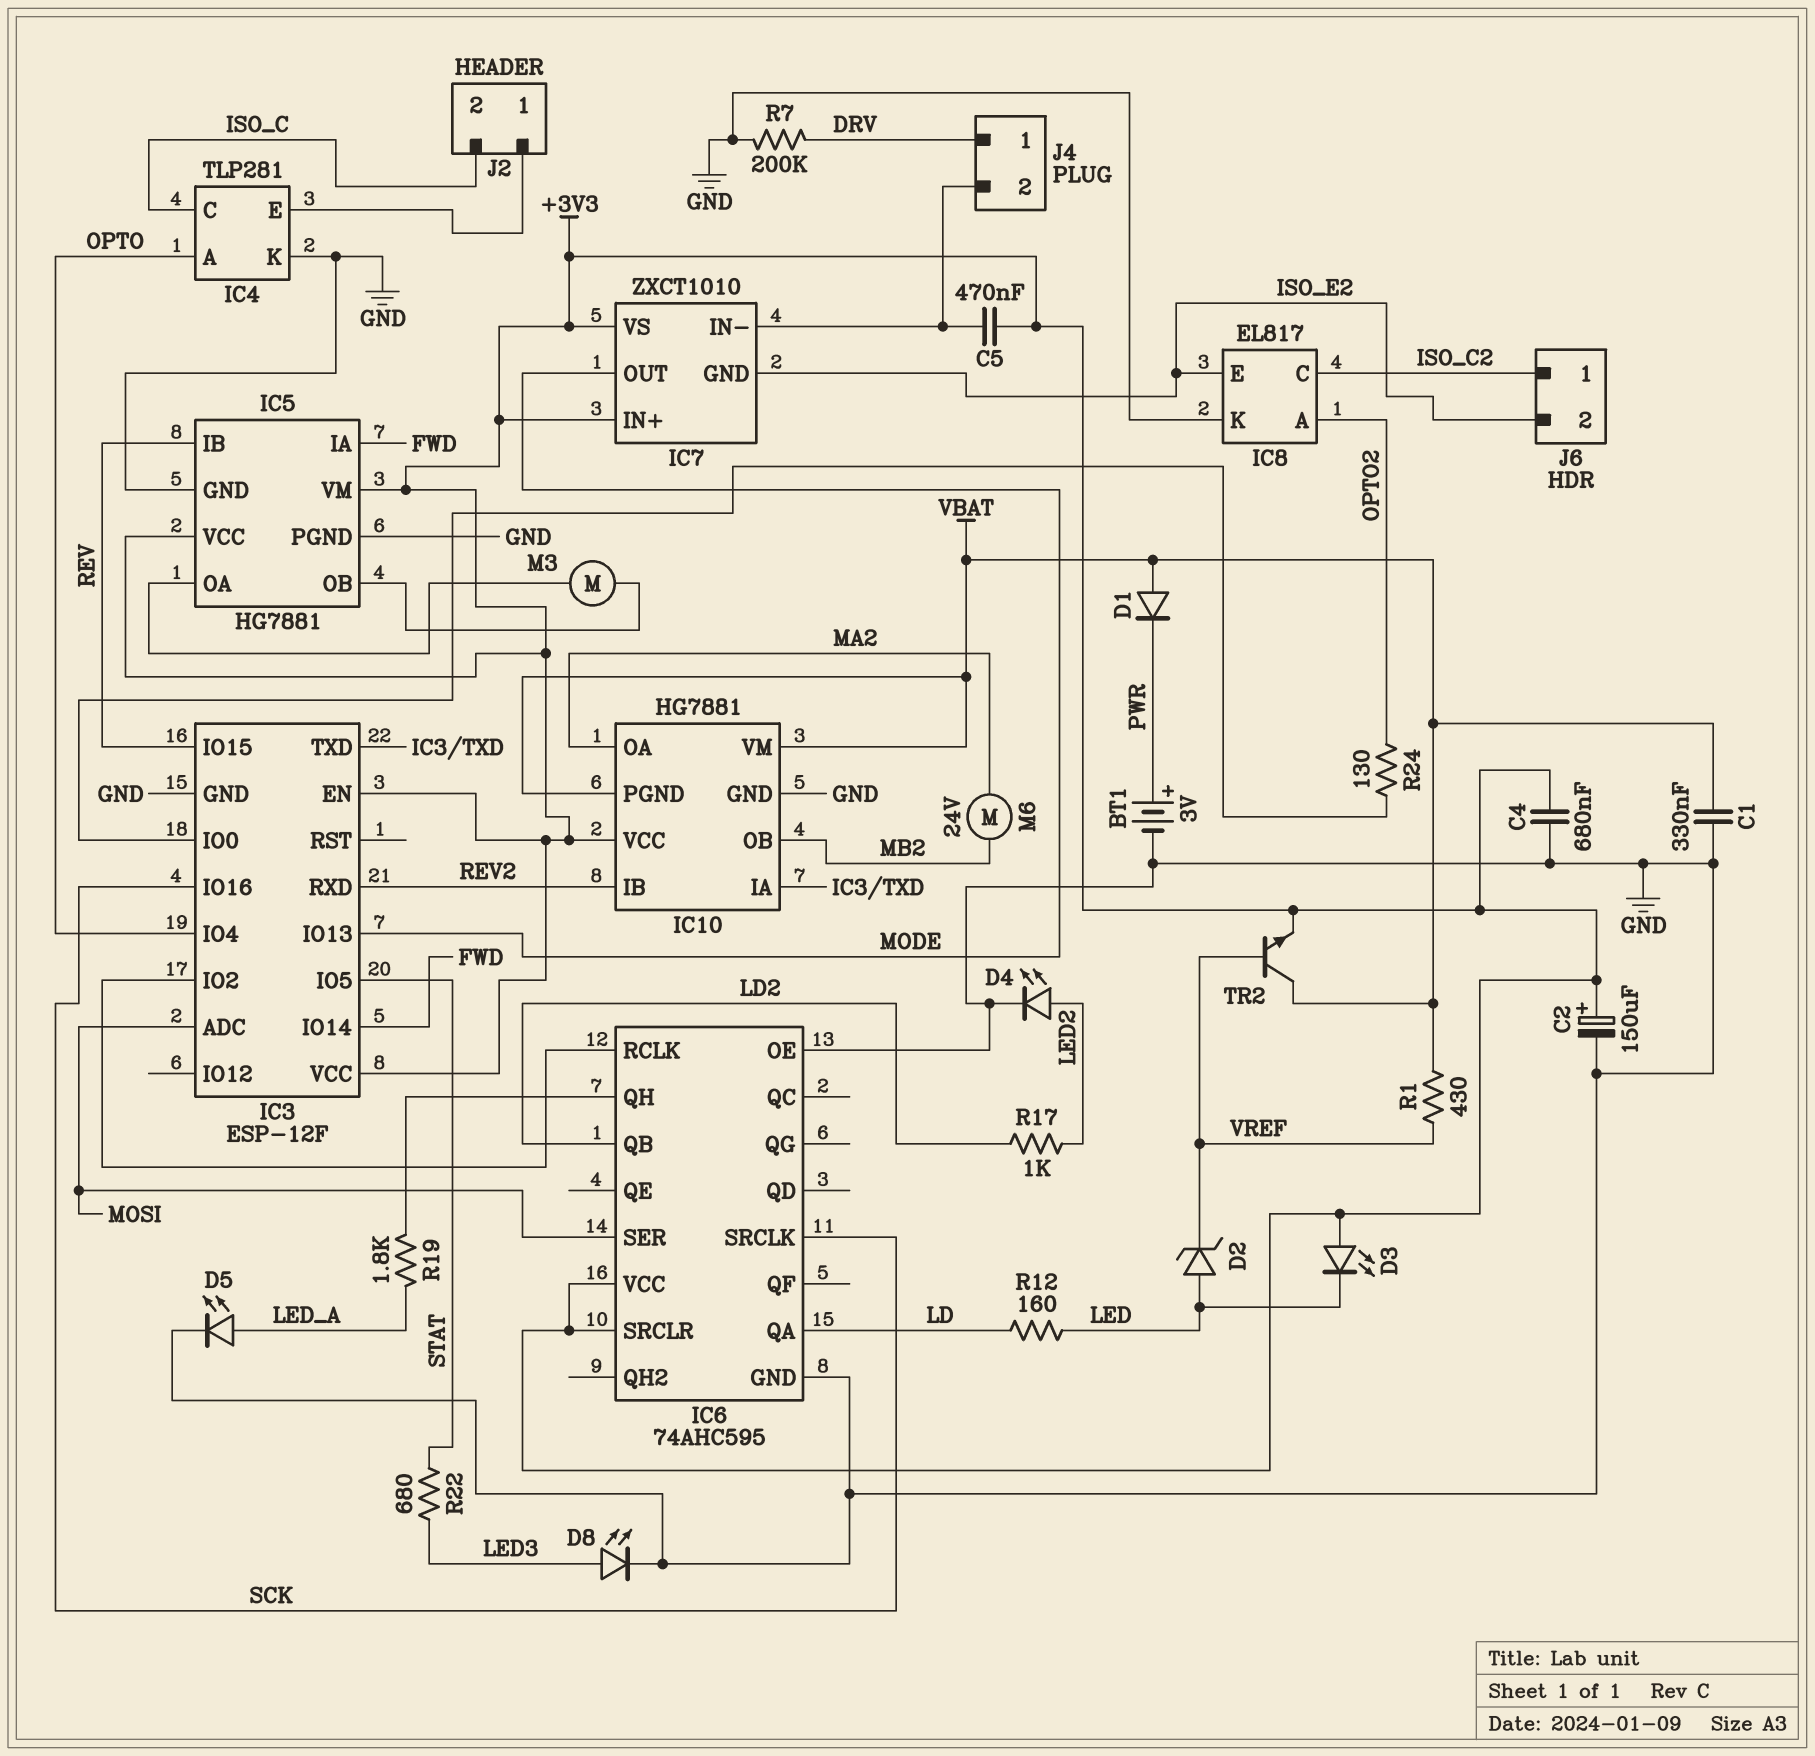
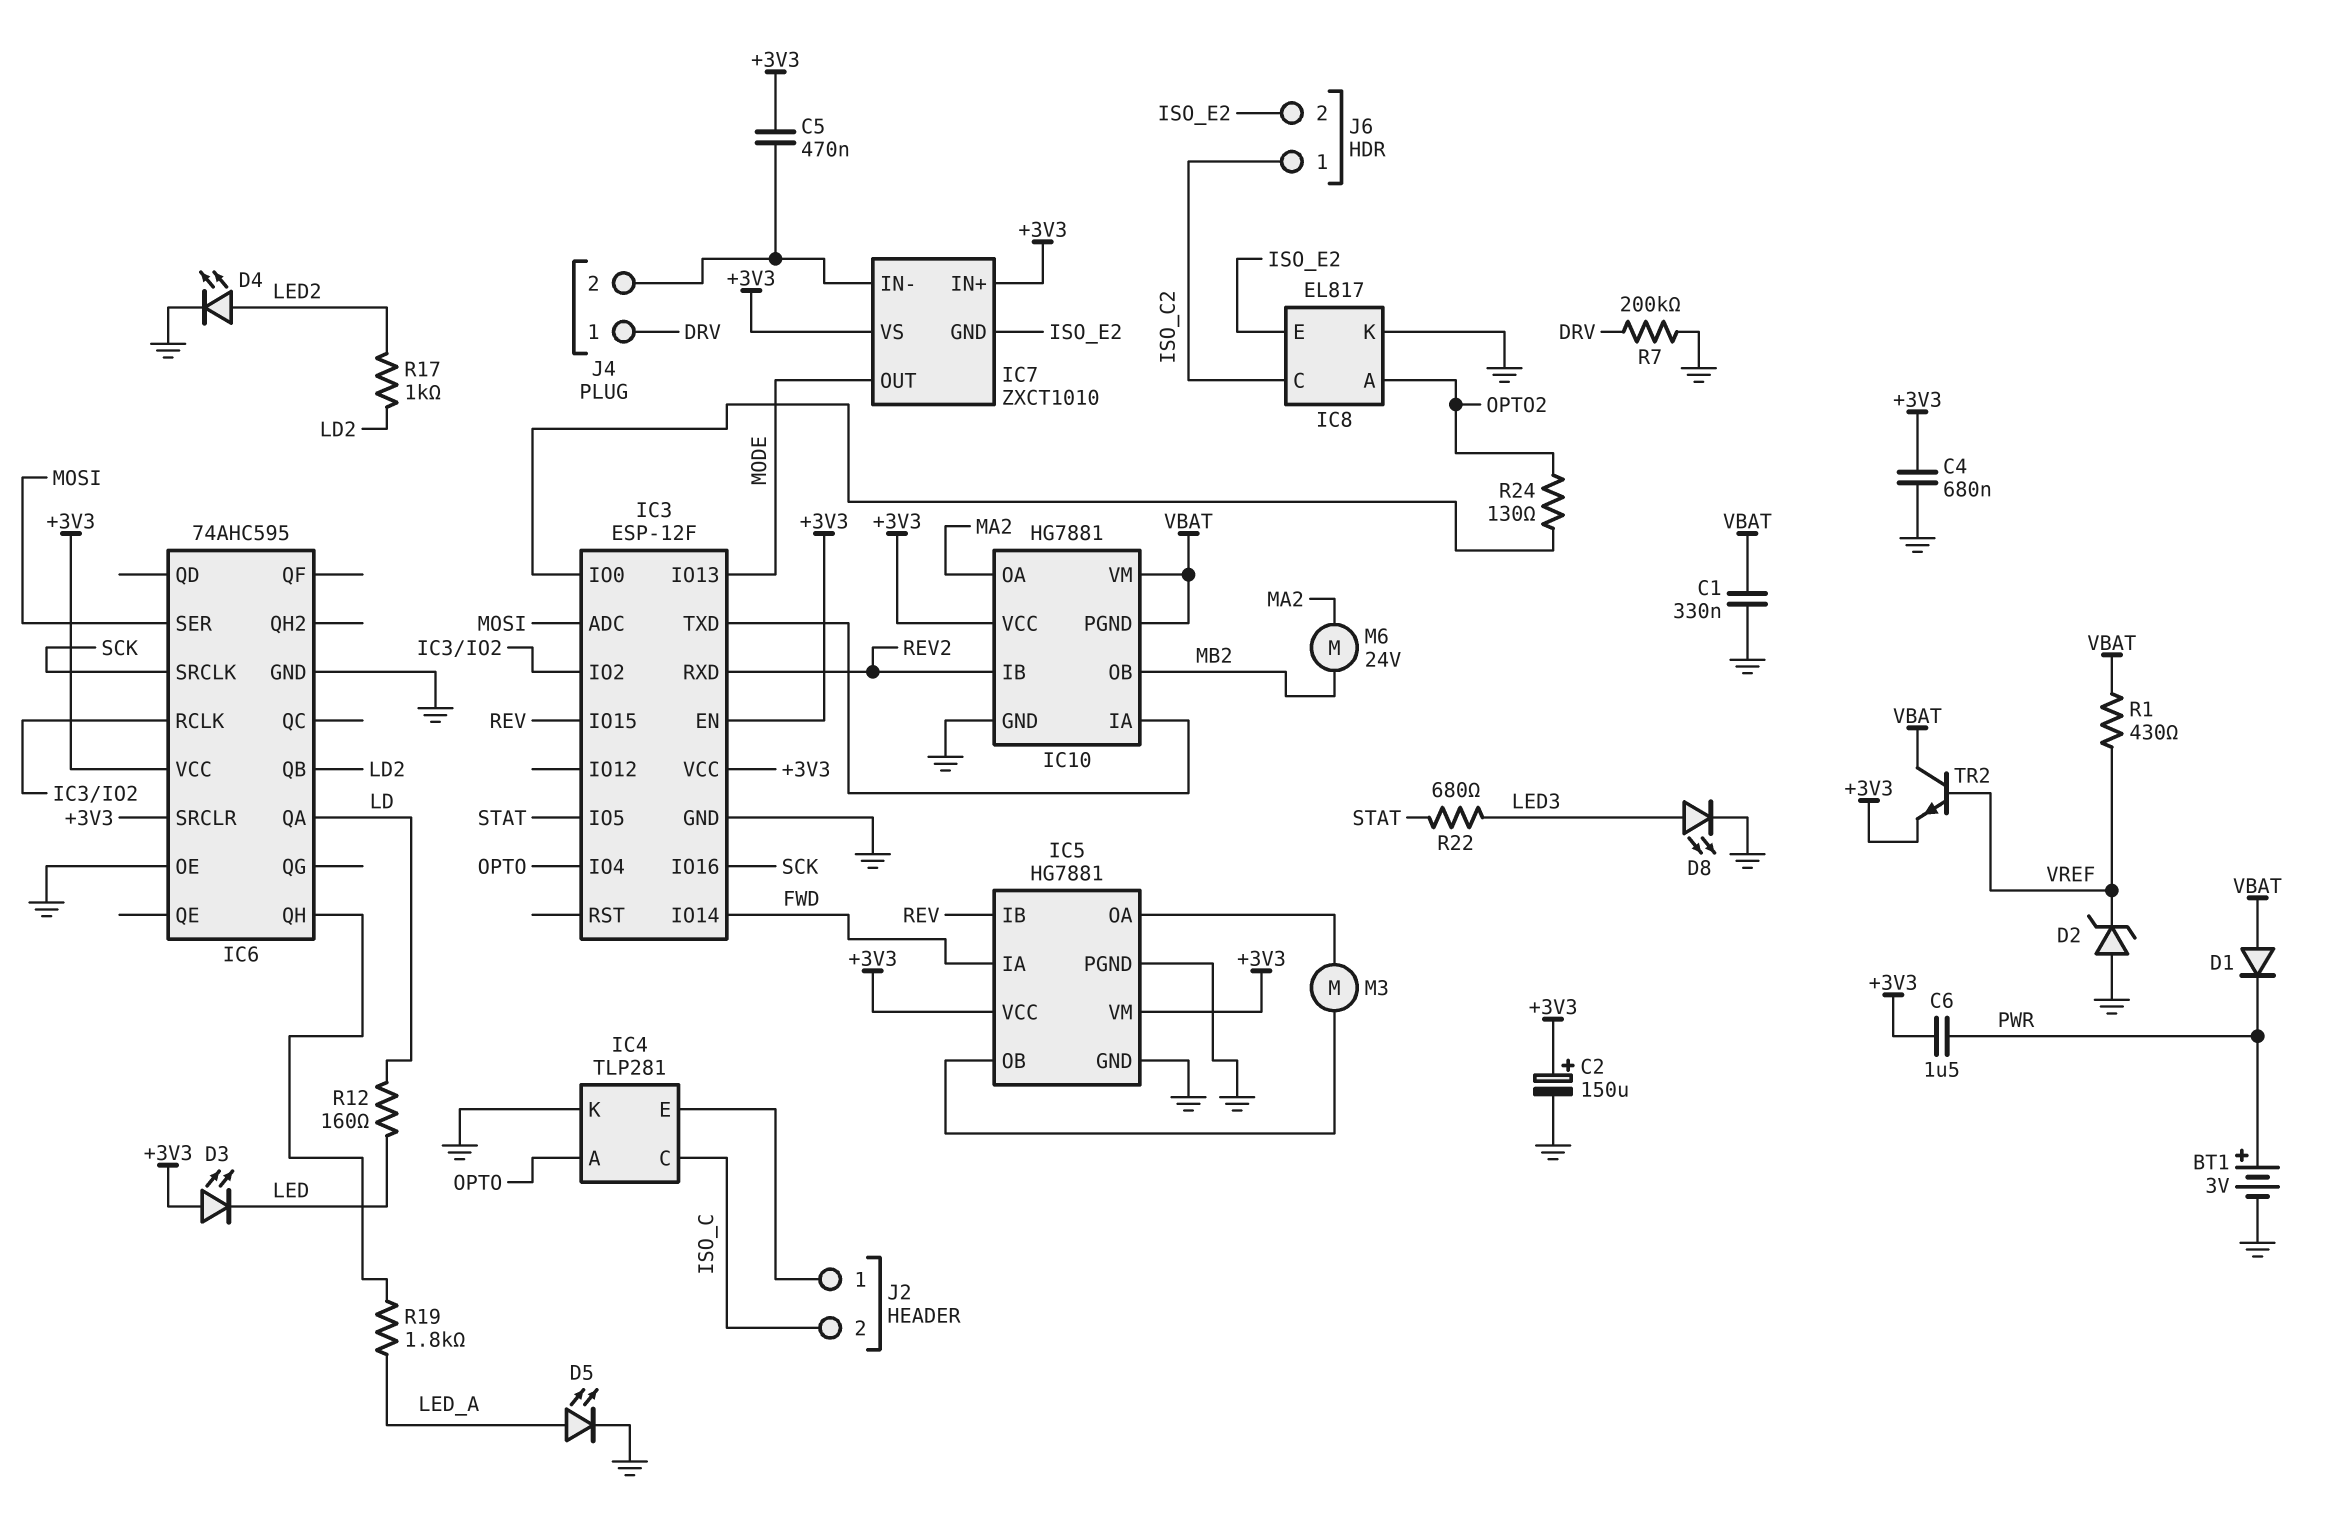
C6: none -> 1.5uF (+3V3, PWR)
D2: zener (A LED, K VREF) -> zener (A GND, K VREF)

